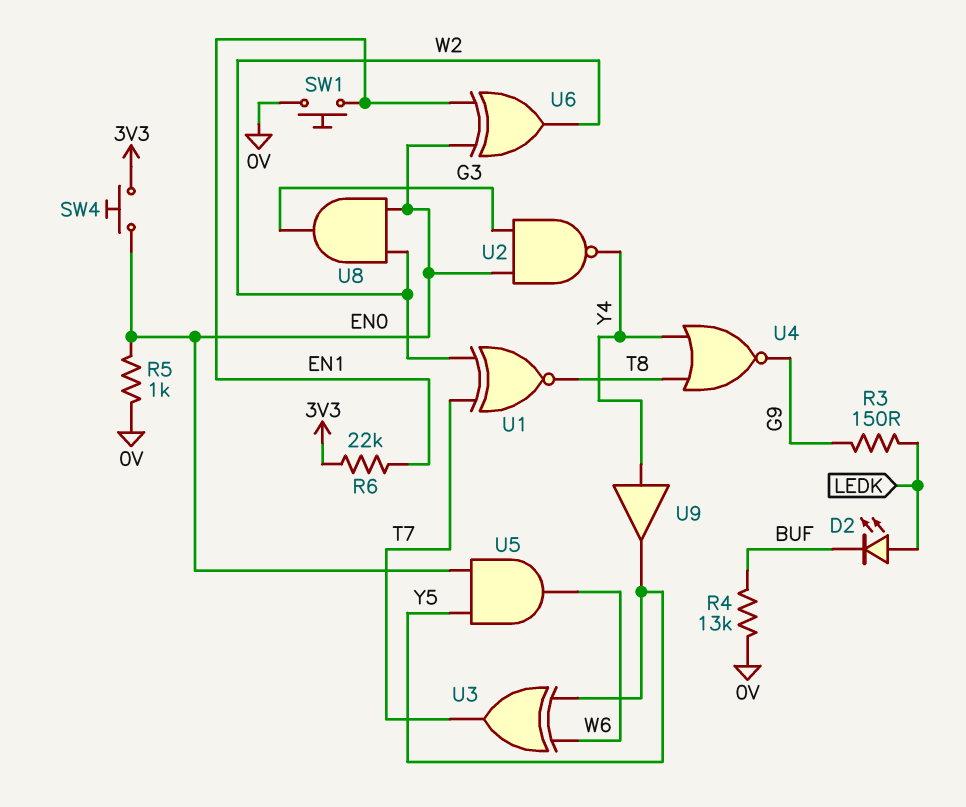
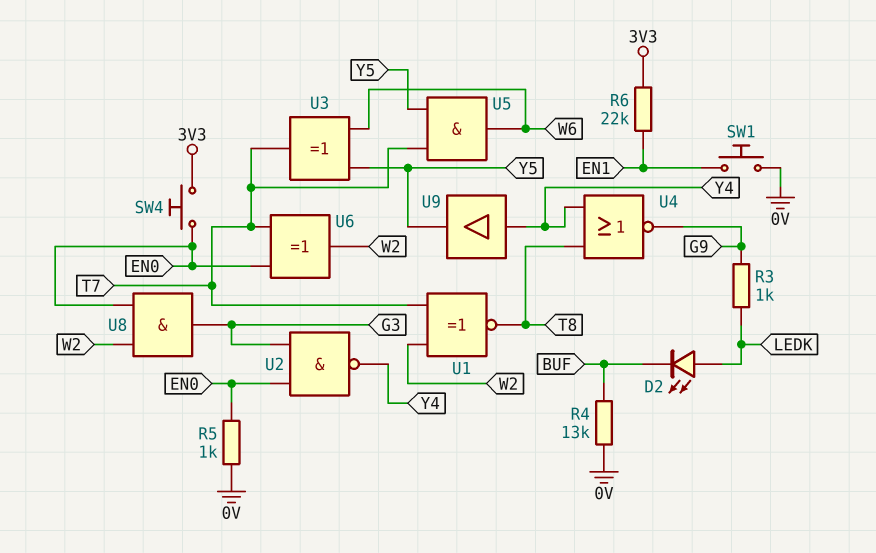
R3: 150 (G9, LEDK) -> 1k (G9, LEDK)
U5: AND (in EN0, in Y5, out W6) -> AND (in T7, in Y5, out W6)
U6: XOR (in EN0, in EN1, out W2) -> XOR (in EN0, in T7, out W2)

